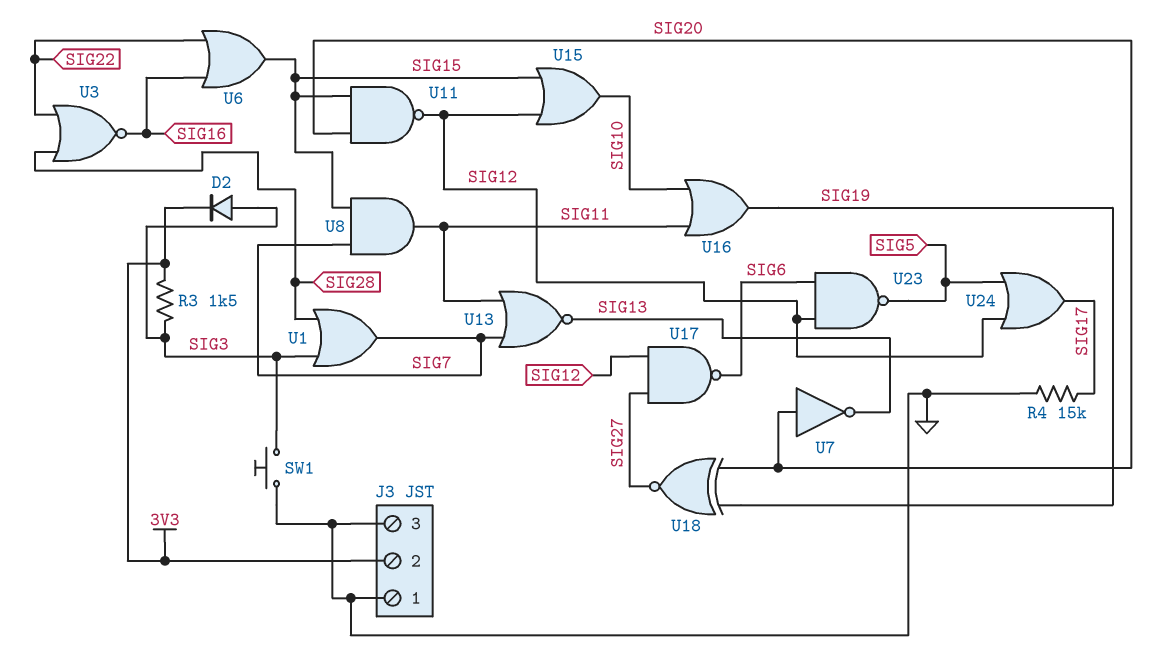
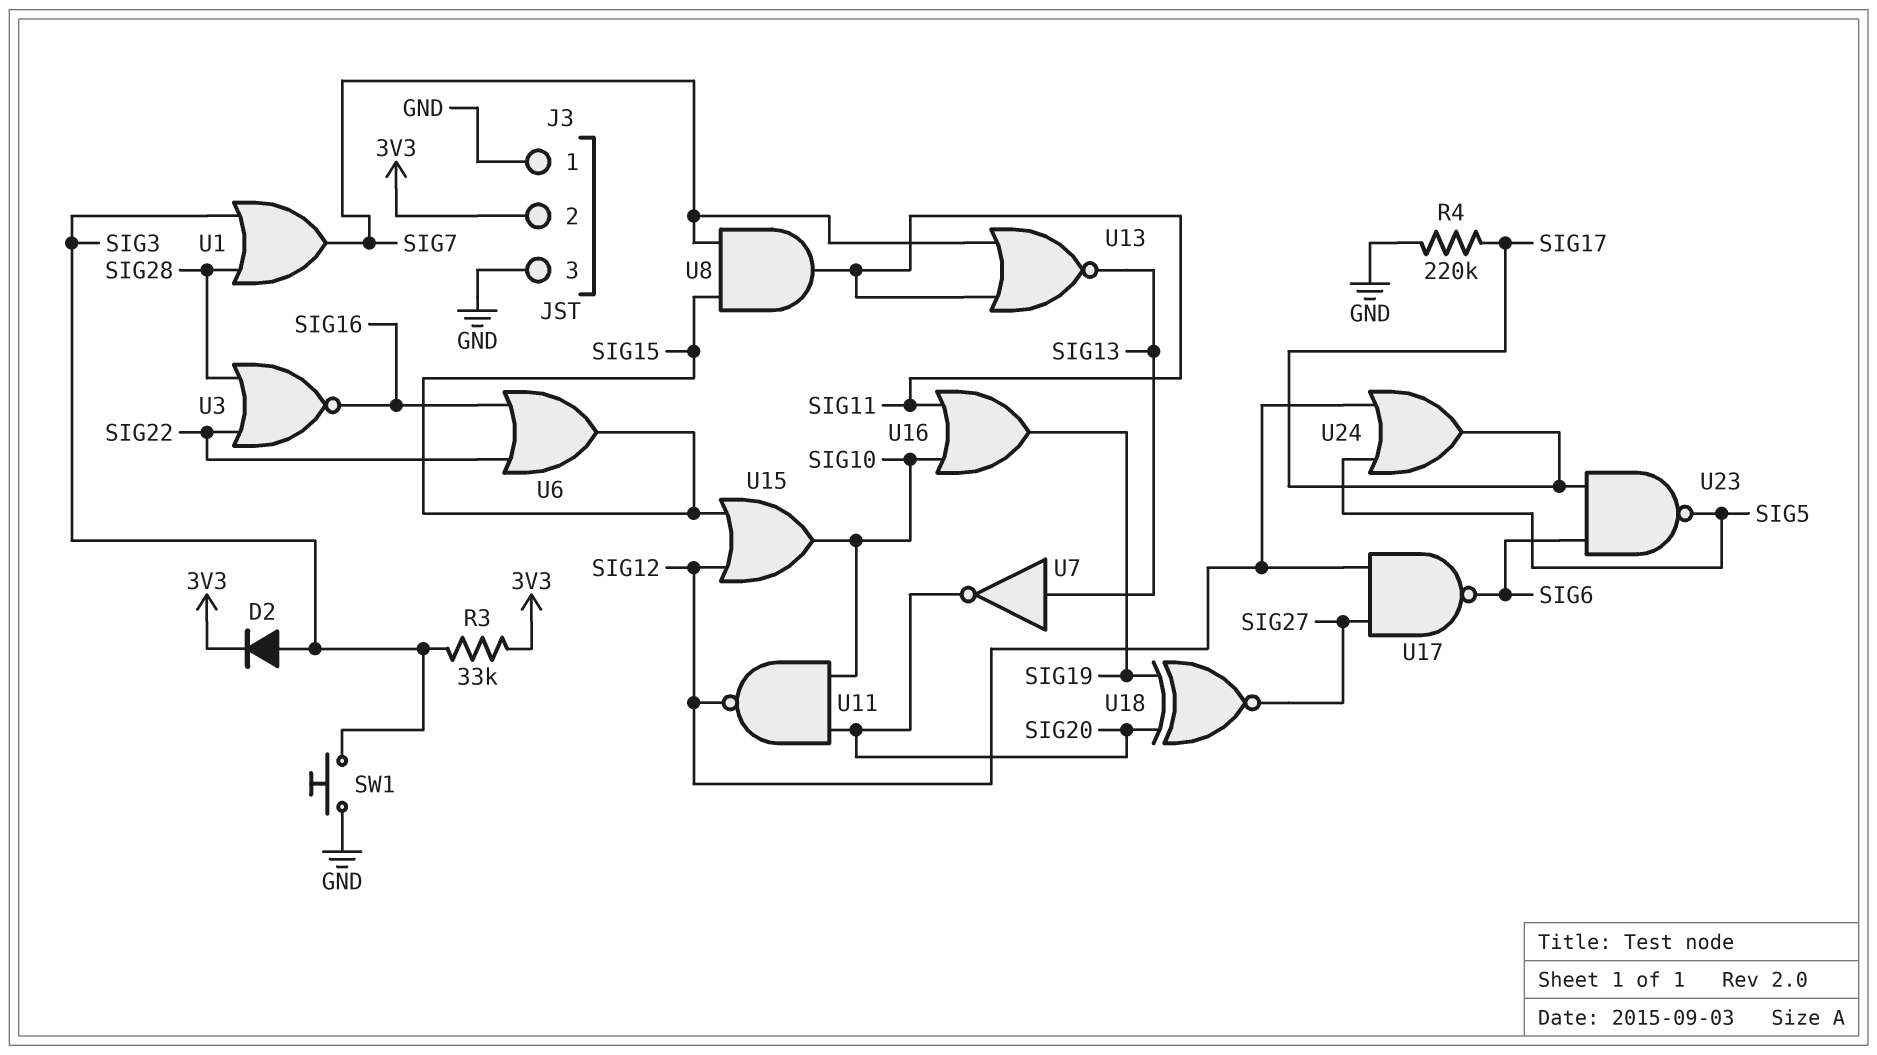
R3: 1.5k (3V3, SIG3) -> 33k (3V3, SIG3)
R4: 15k (GND, SIG17) -> 220k (GND, SIG17)
U7: NOT (in SIG20, out SIG13) -> NOT (in SIG13, out SIG20)
U11: NAND (in SIG15, in SIG20, out SIG12) -> NAND (in SIG10, in SIG20, out SIG12)
U23: NAND (in SIG6, in SIG12, out SIG5) -> NAND (in SIG6, in SIG17, out SIG5)

